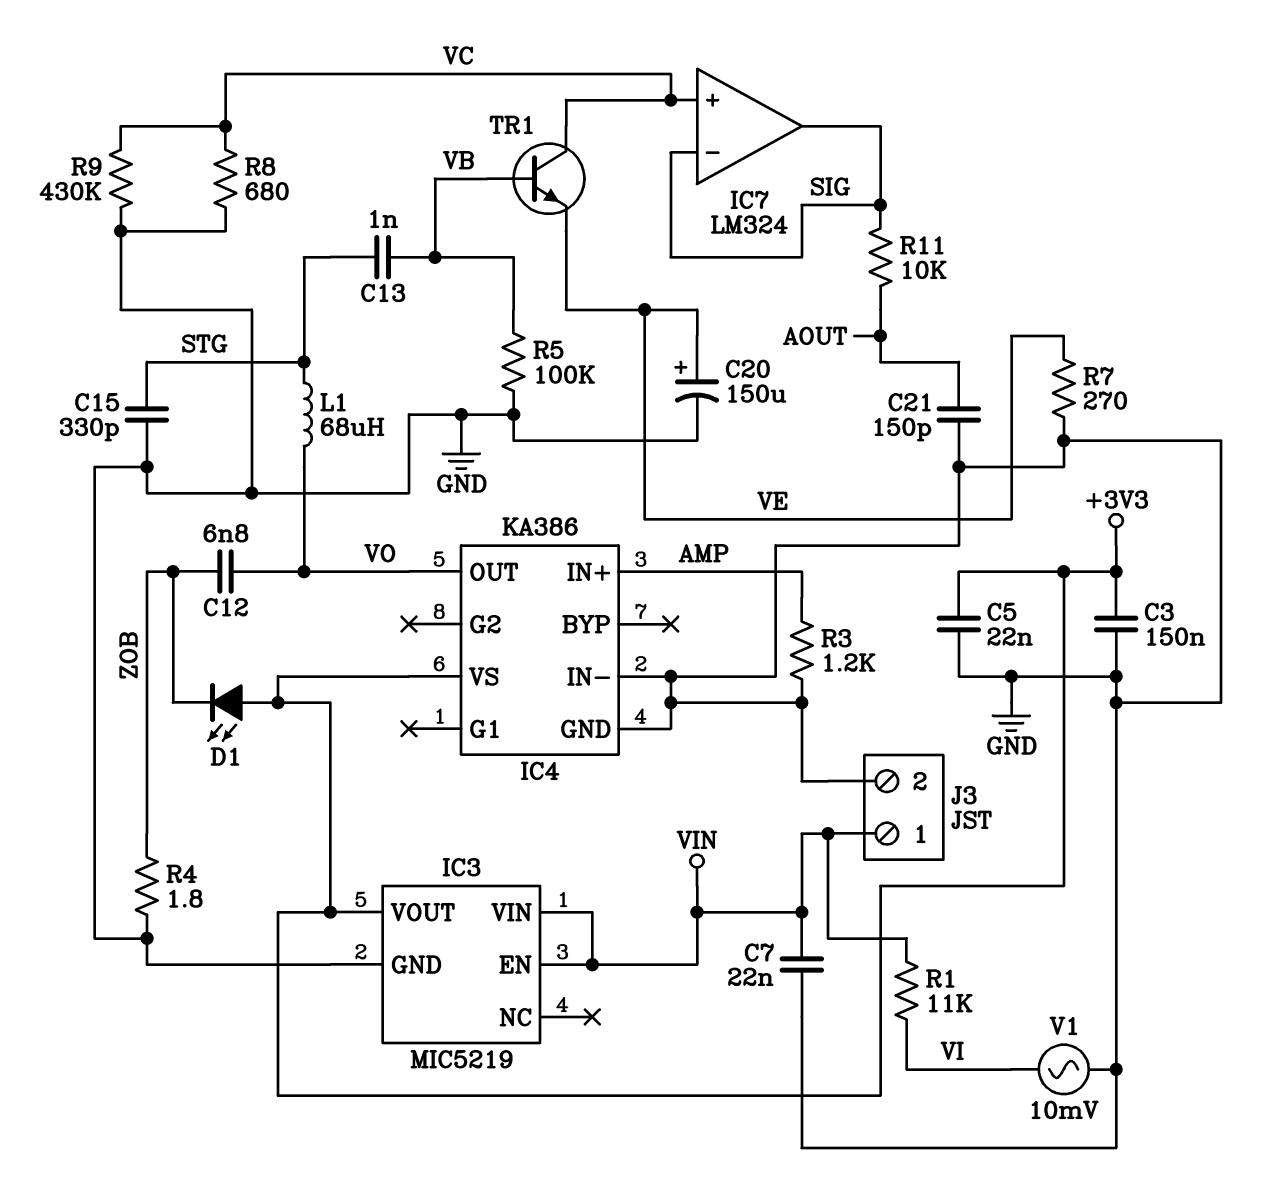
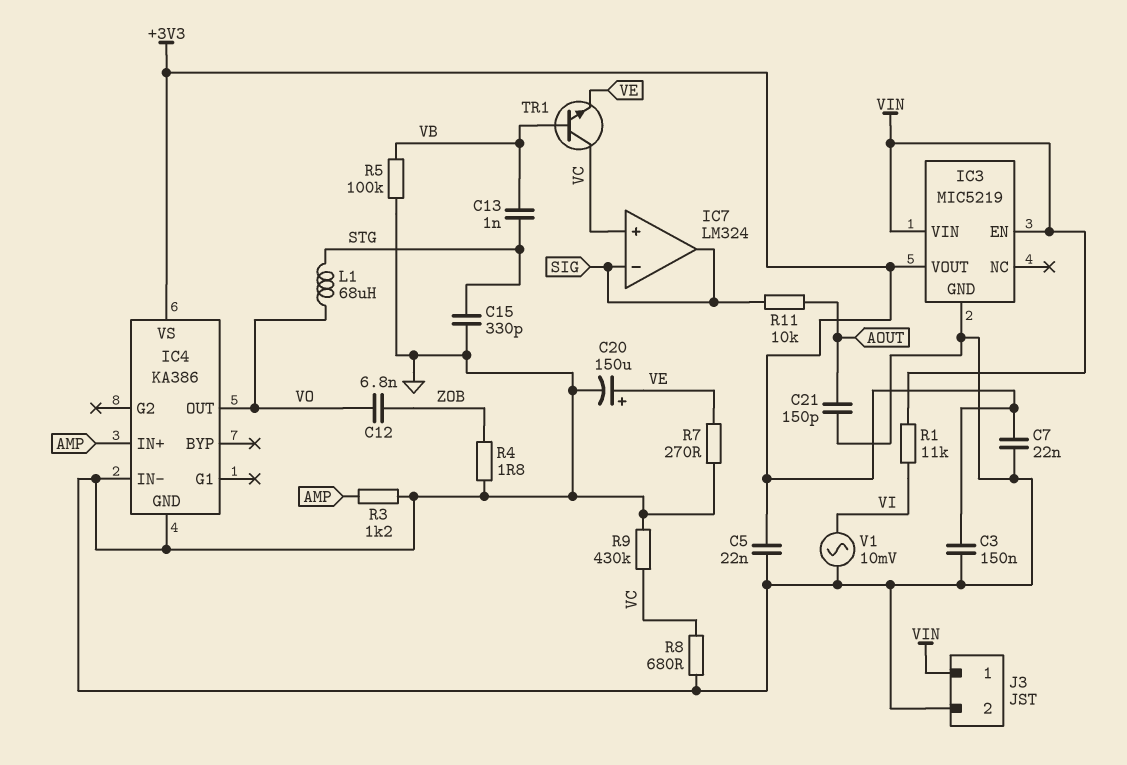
C7: 22nF (GND, VIN) -> 22nF (+3V3, GND)
D1: LED (A +3V3, K ZOB) -> none

